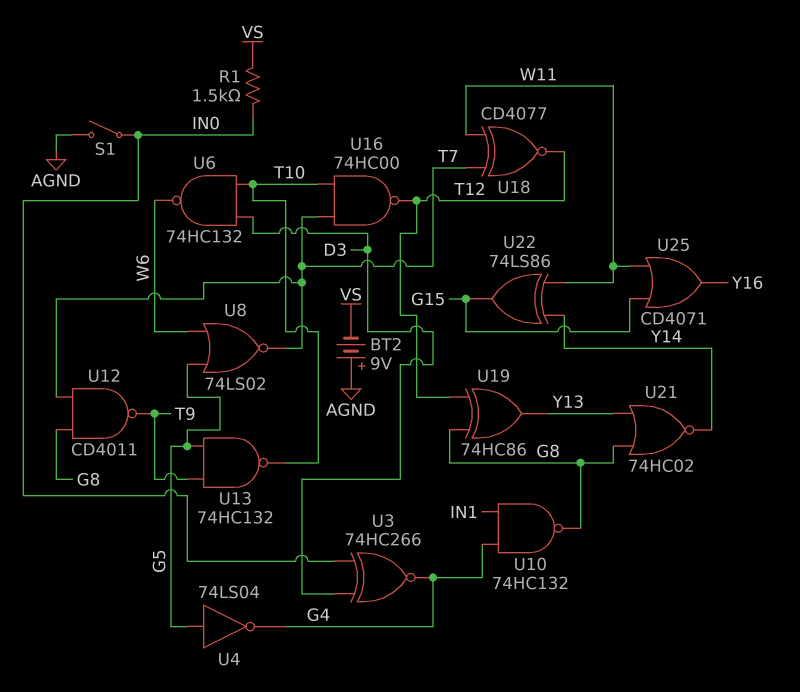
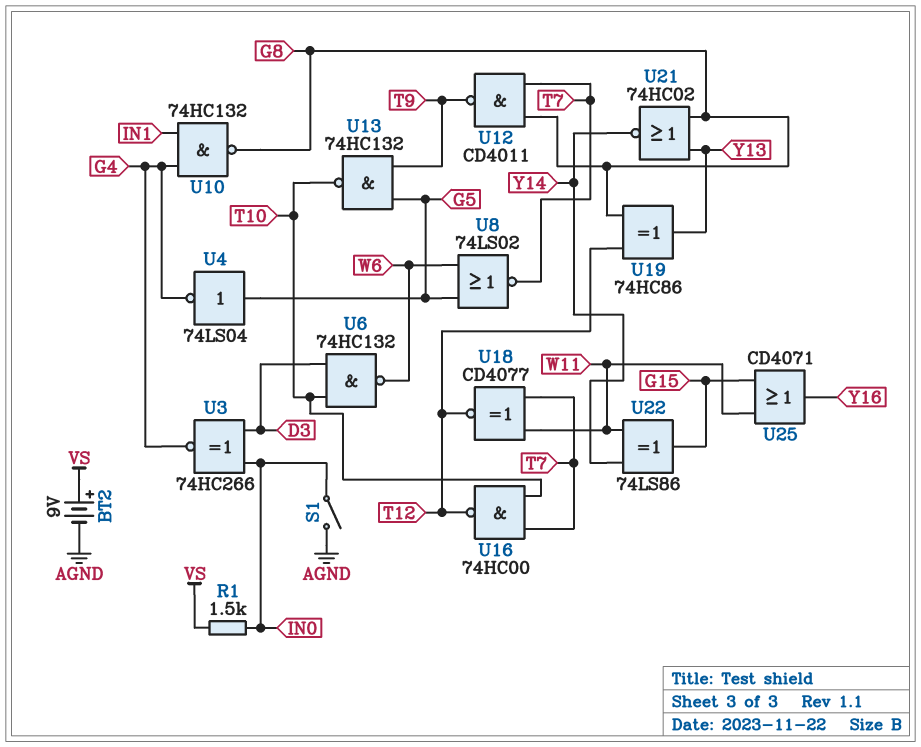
BT2: 9V (plus AGND, minus VS) -> 9V (plus VS, minus AGND)

